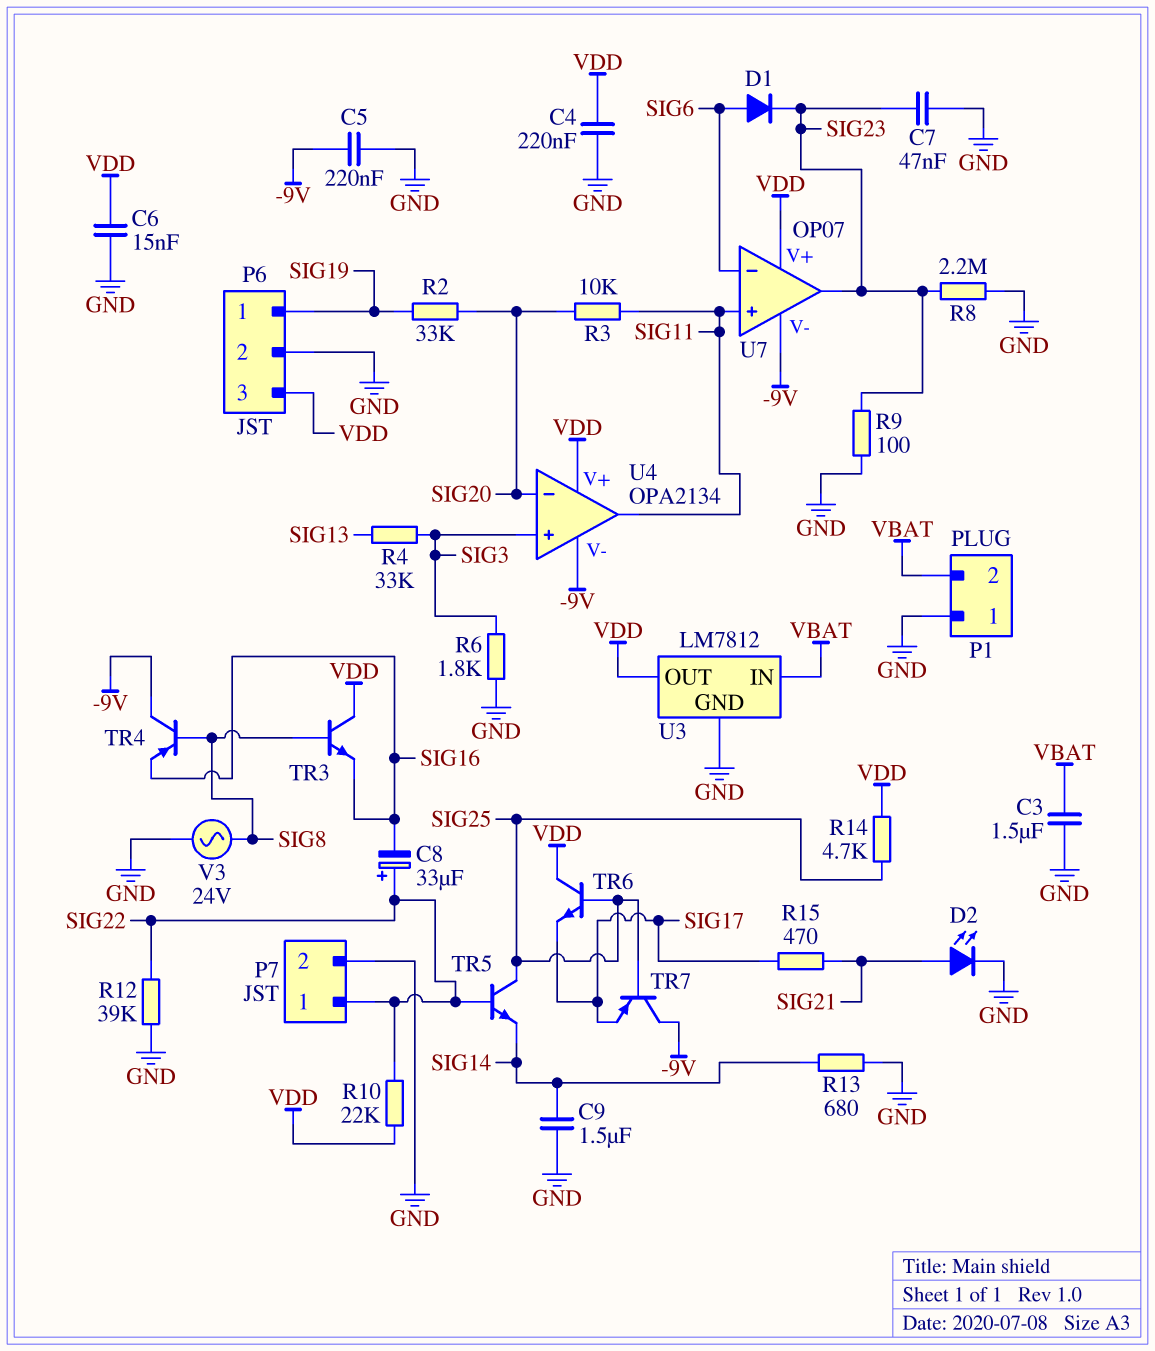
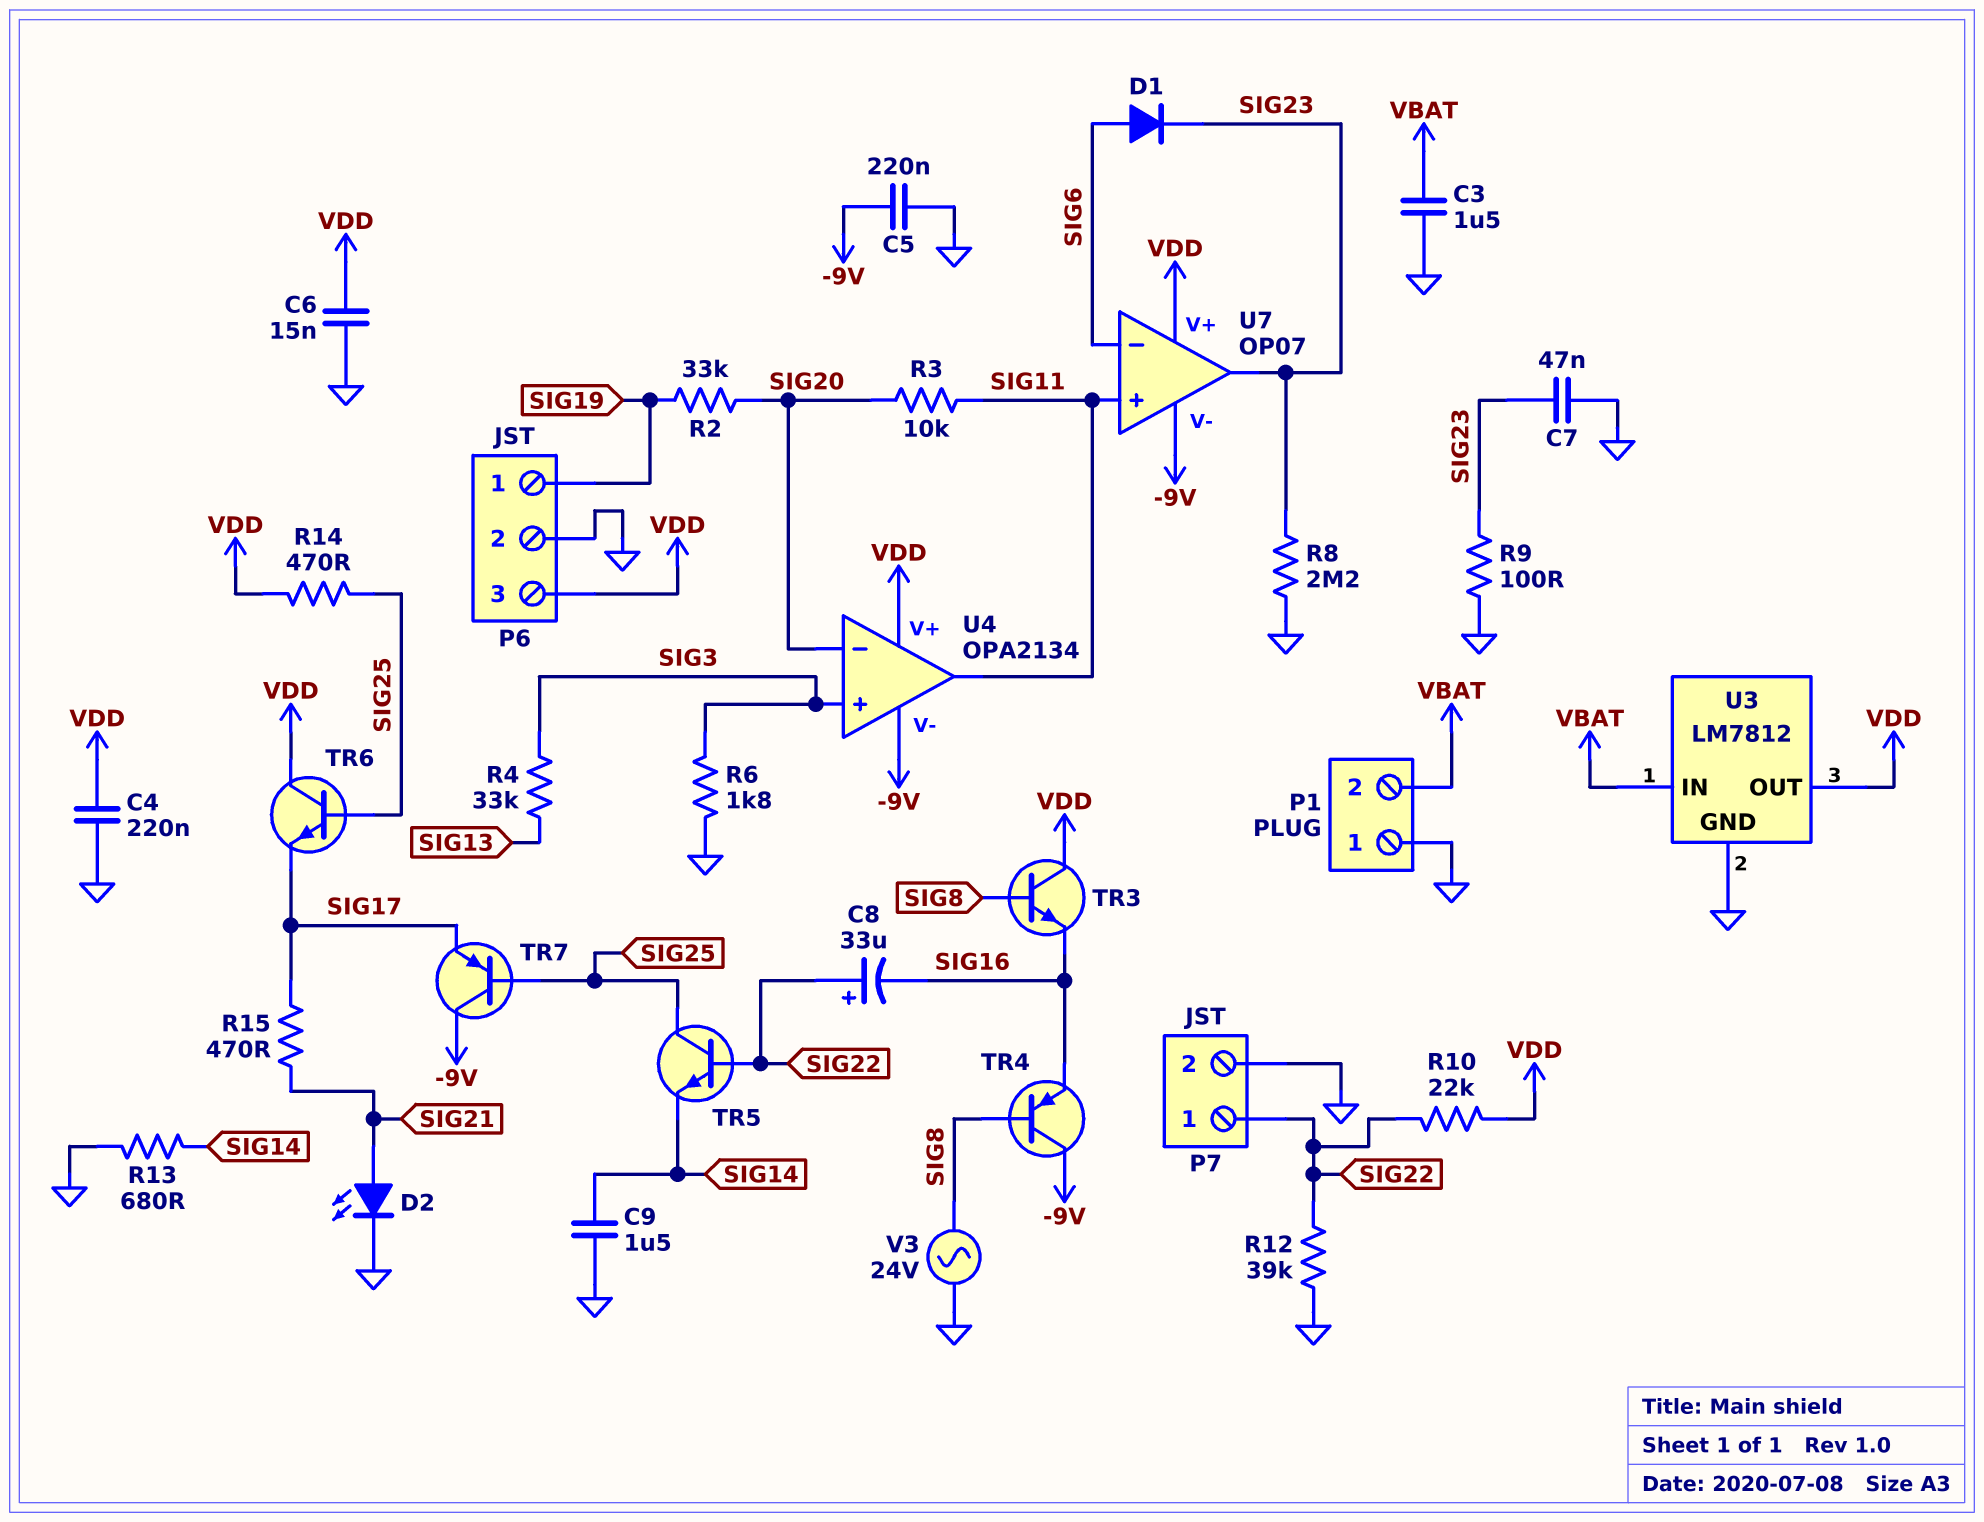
R14: 4.7k (SIG25, VDD) -> 470 (SIG25, VDD)

